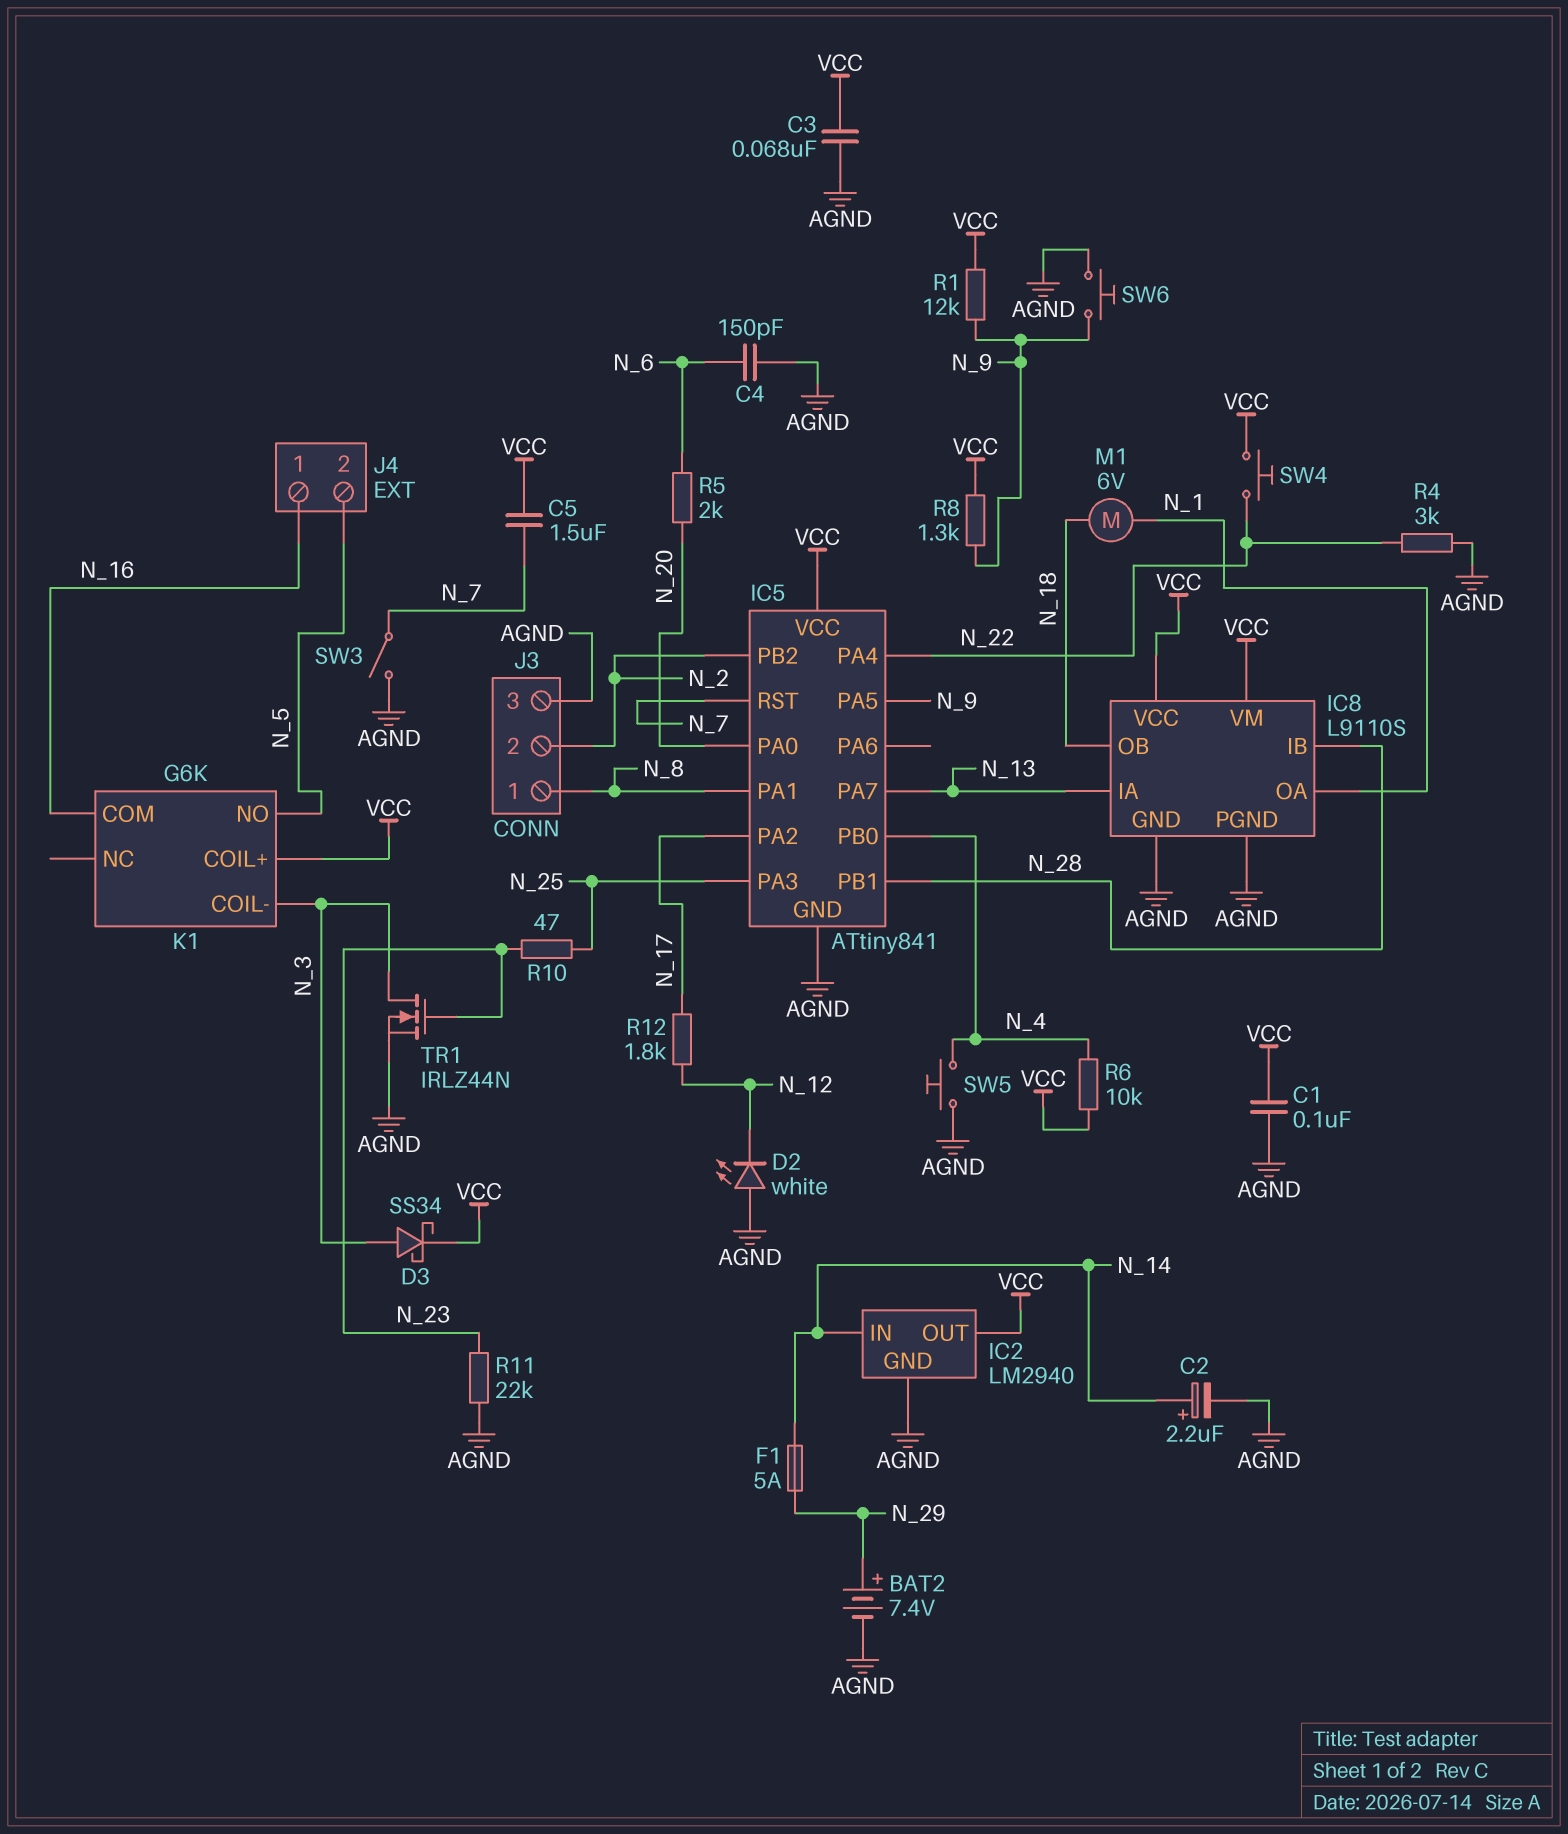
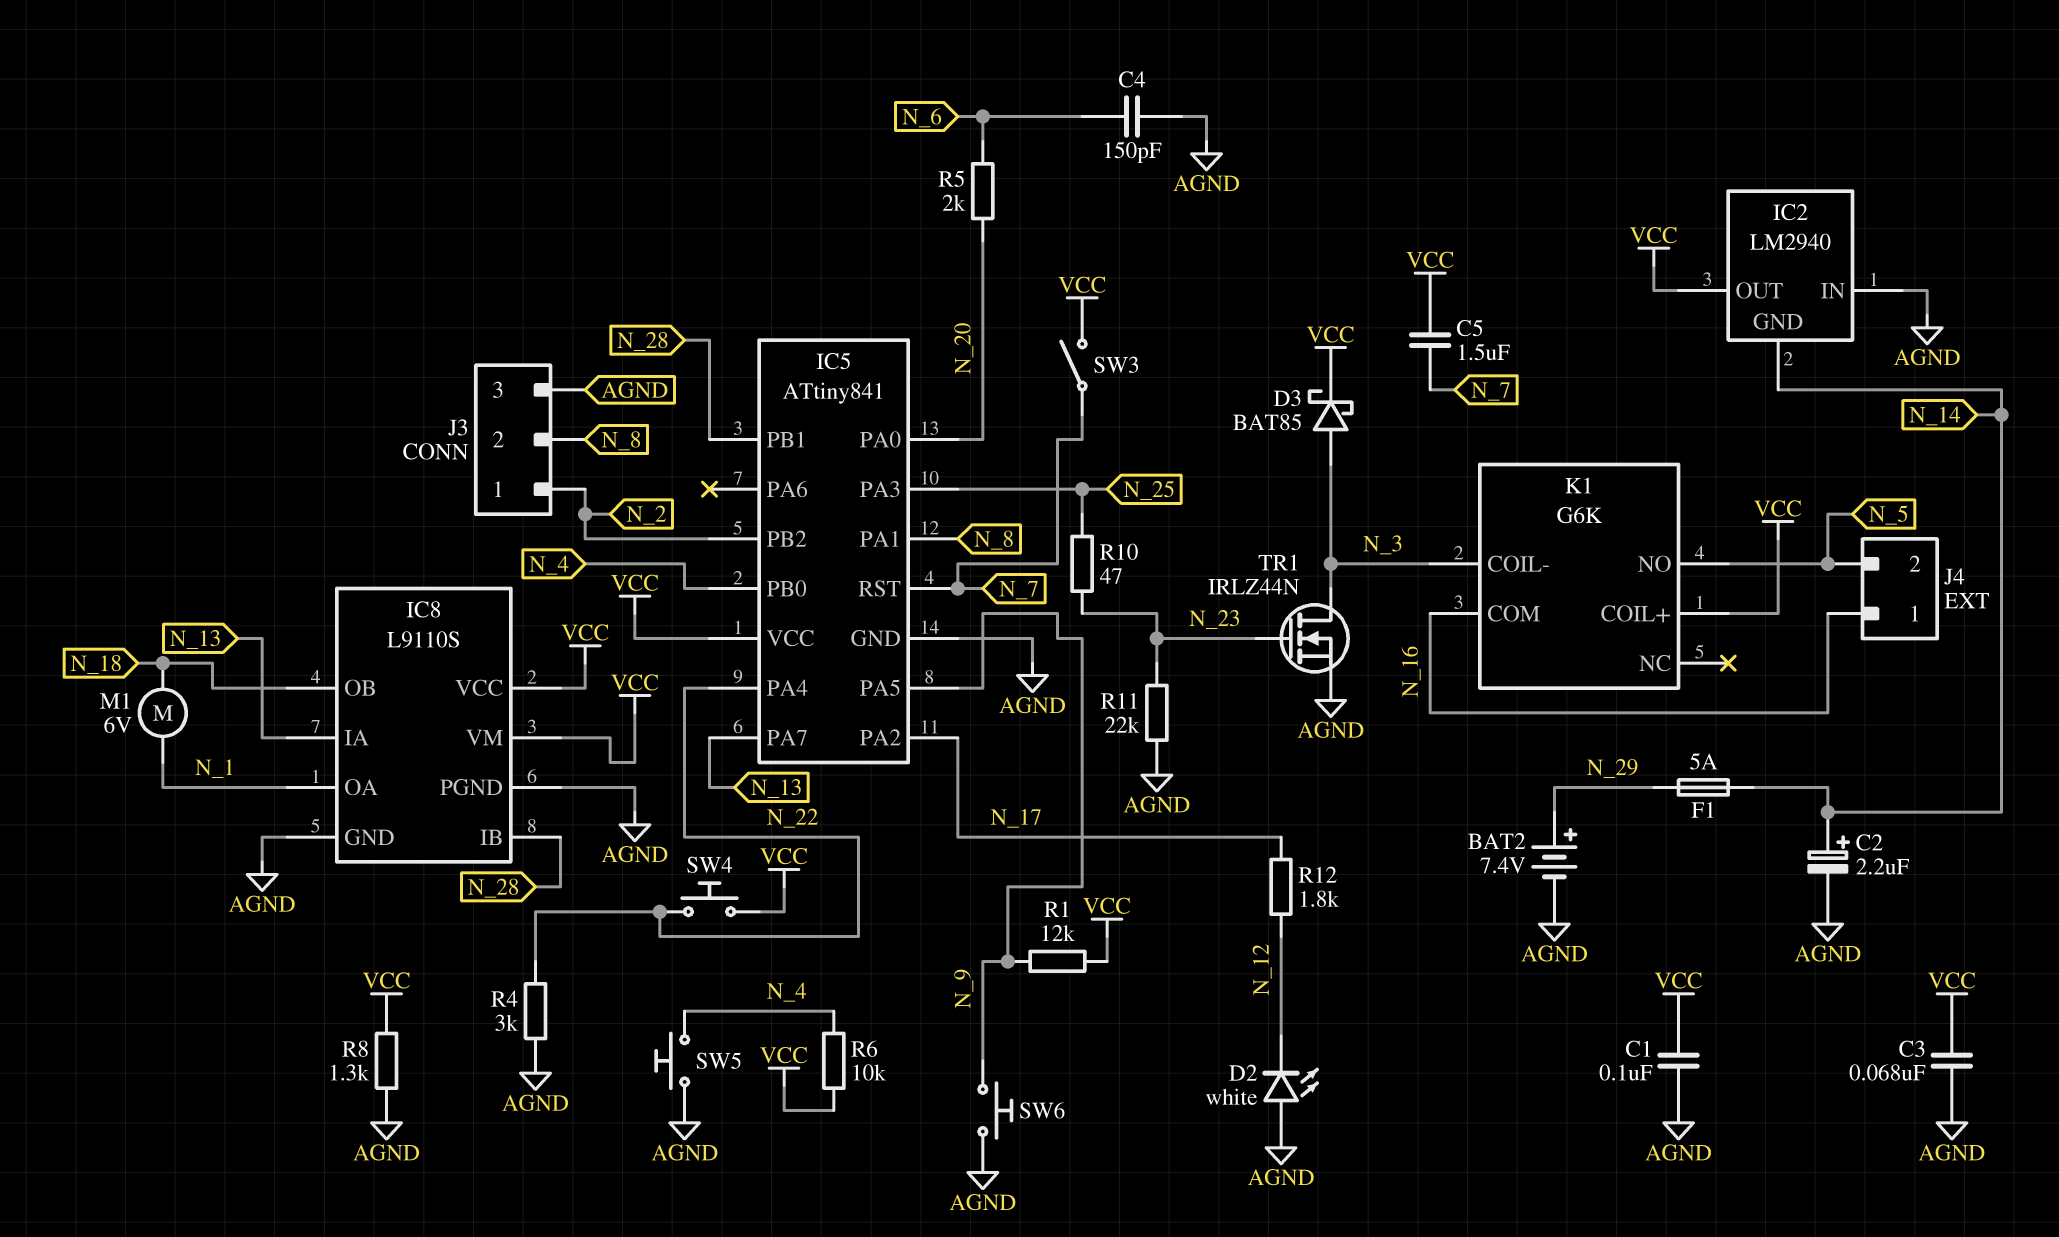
D3: schottky SS34 (A N_3, K VCC) -> schottky BAT85 (A N_3, K VCC)
IC2 pin GND: AGND -> N_14
IC2 pin IN: N_14 -> AGND
J3 pin 1: N_8 -> N_2
J3 pin 2: N_2 -> N_8
R8: 1.3k (N_9, VCC) -> 1.3k (AGND, VCC)
SW3: switch (AGND, N_7) -> switch (N_7, VCC)

